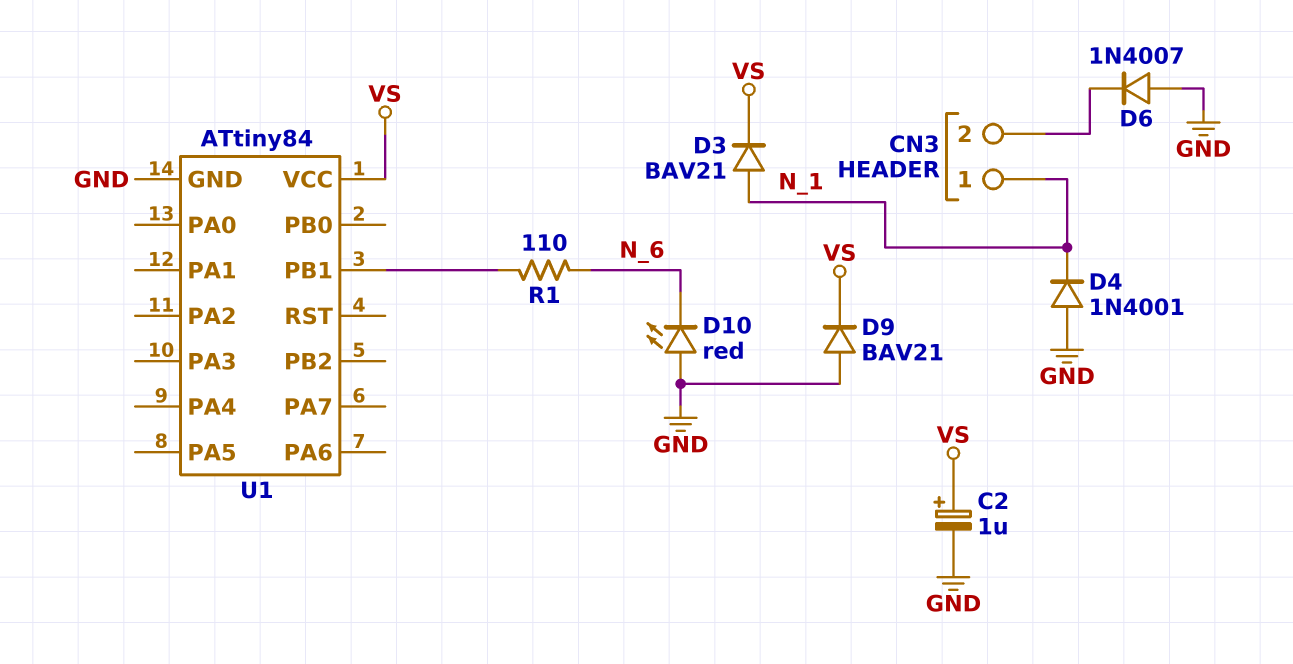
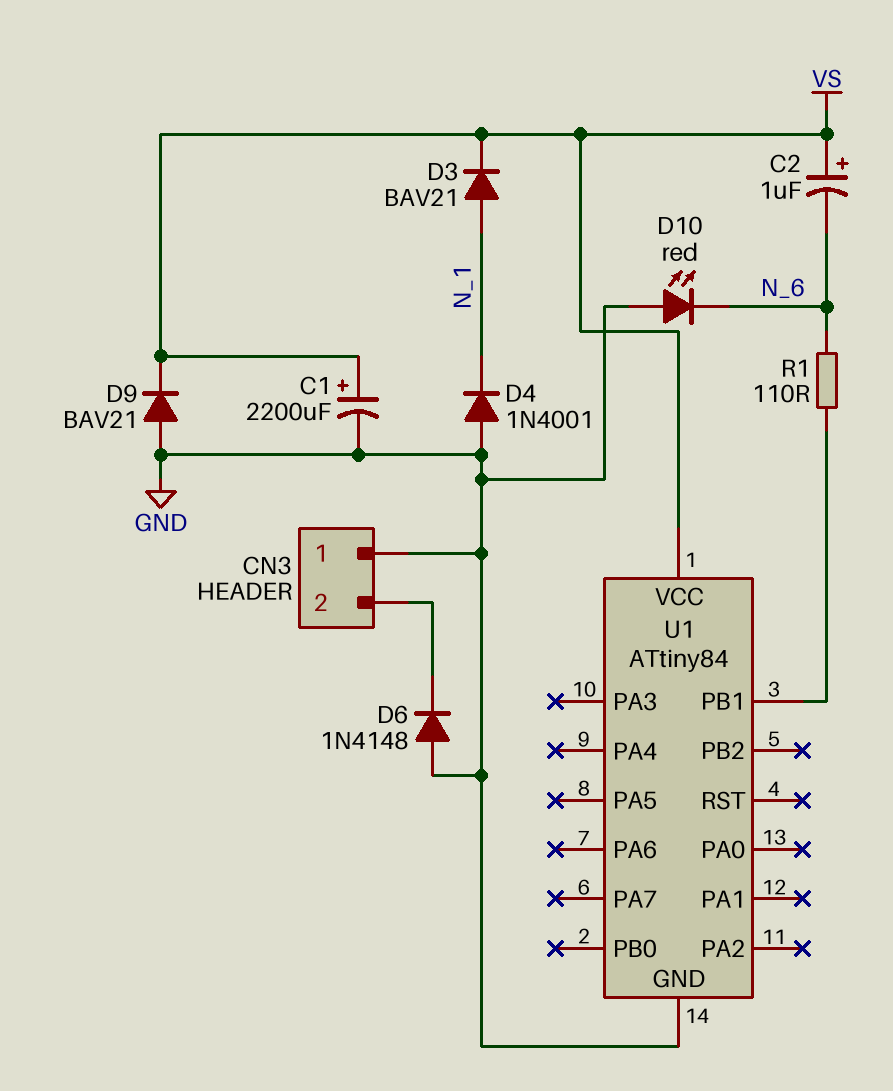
C1: none -> 2200uF (plus VS, minus GND)
C2: 1uF (plus VS, minus GND) -> 1uF (plus VS, minus N_6)
CN3 pin 1: N_1 -> GND
D6: diode 1N4007 (A GND, K CN3/2) -> diode 1N4148 (A GND, K CN3/2)

